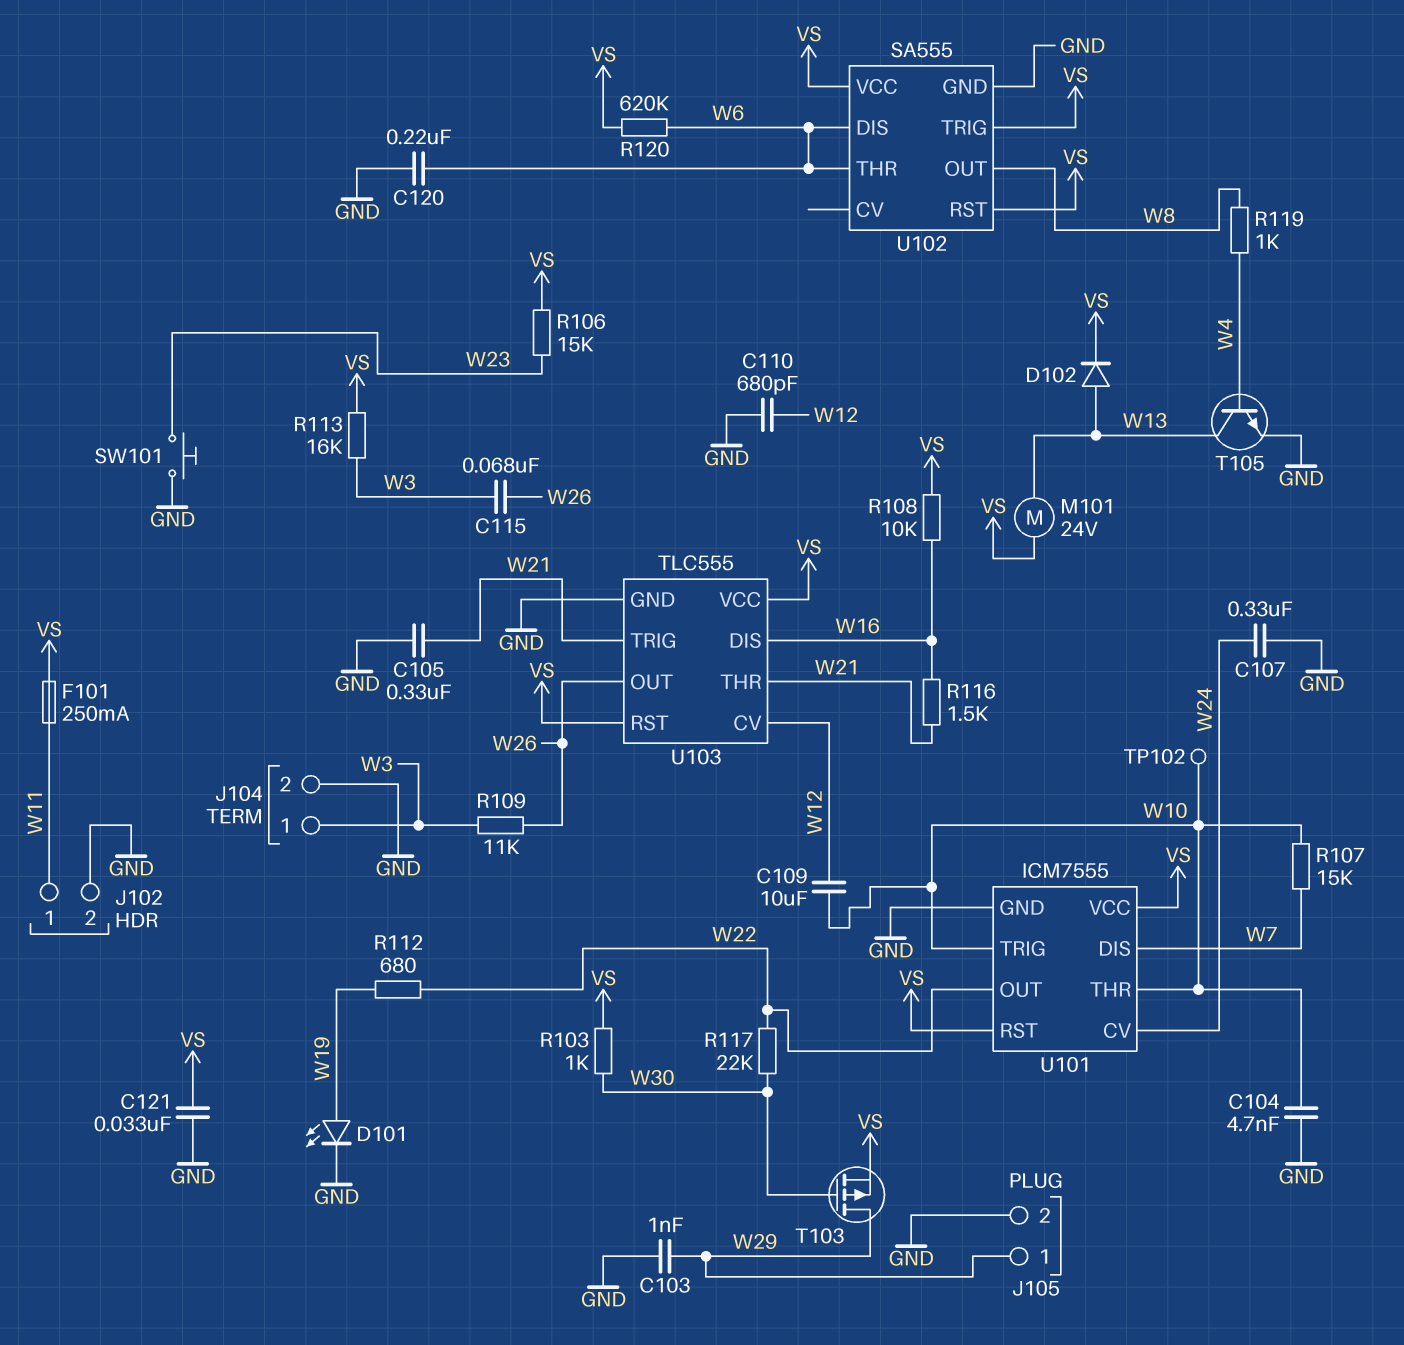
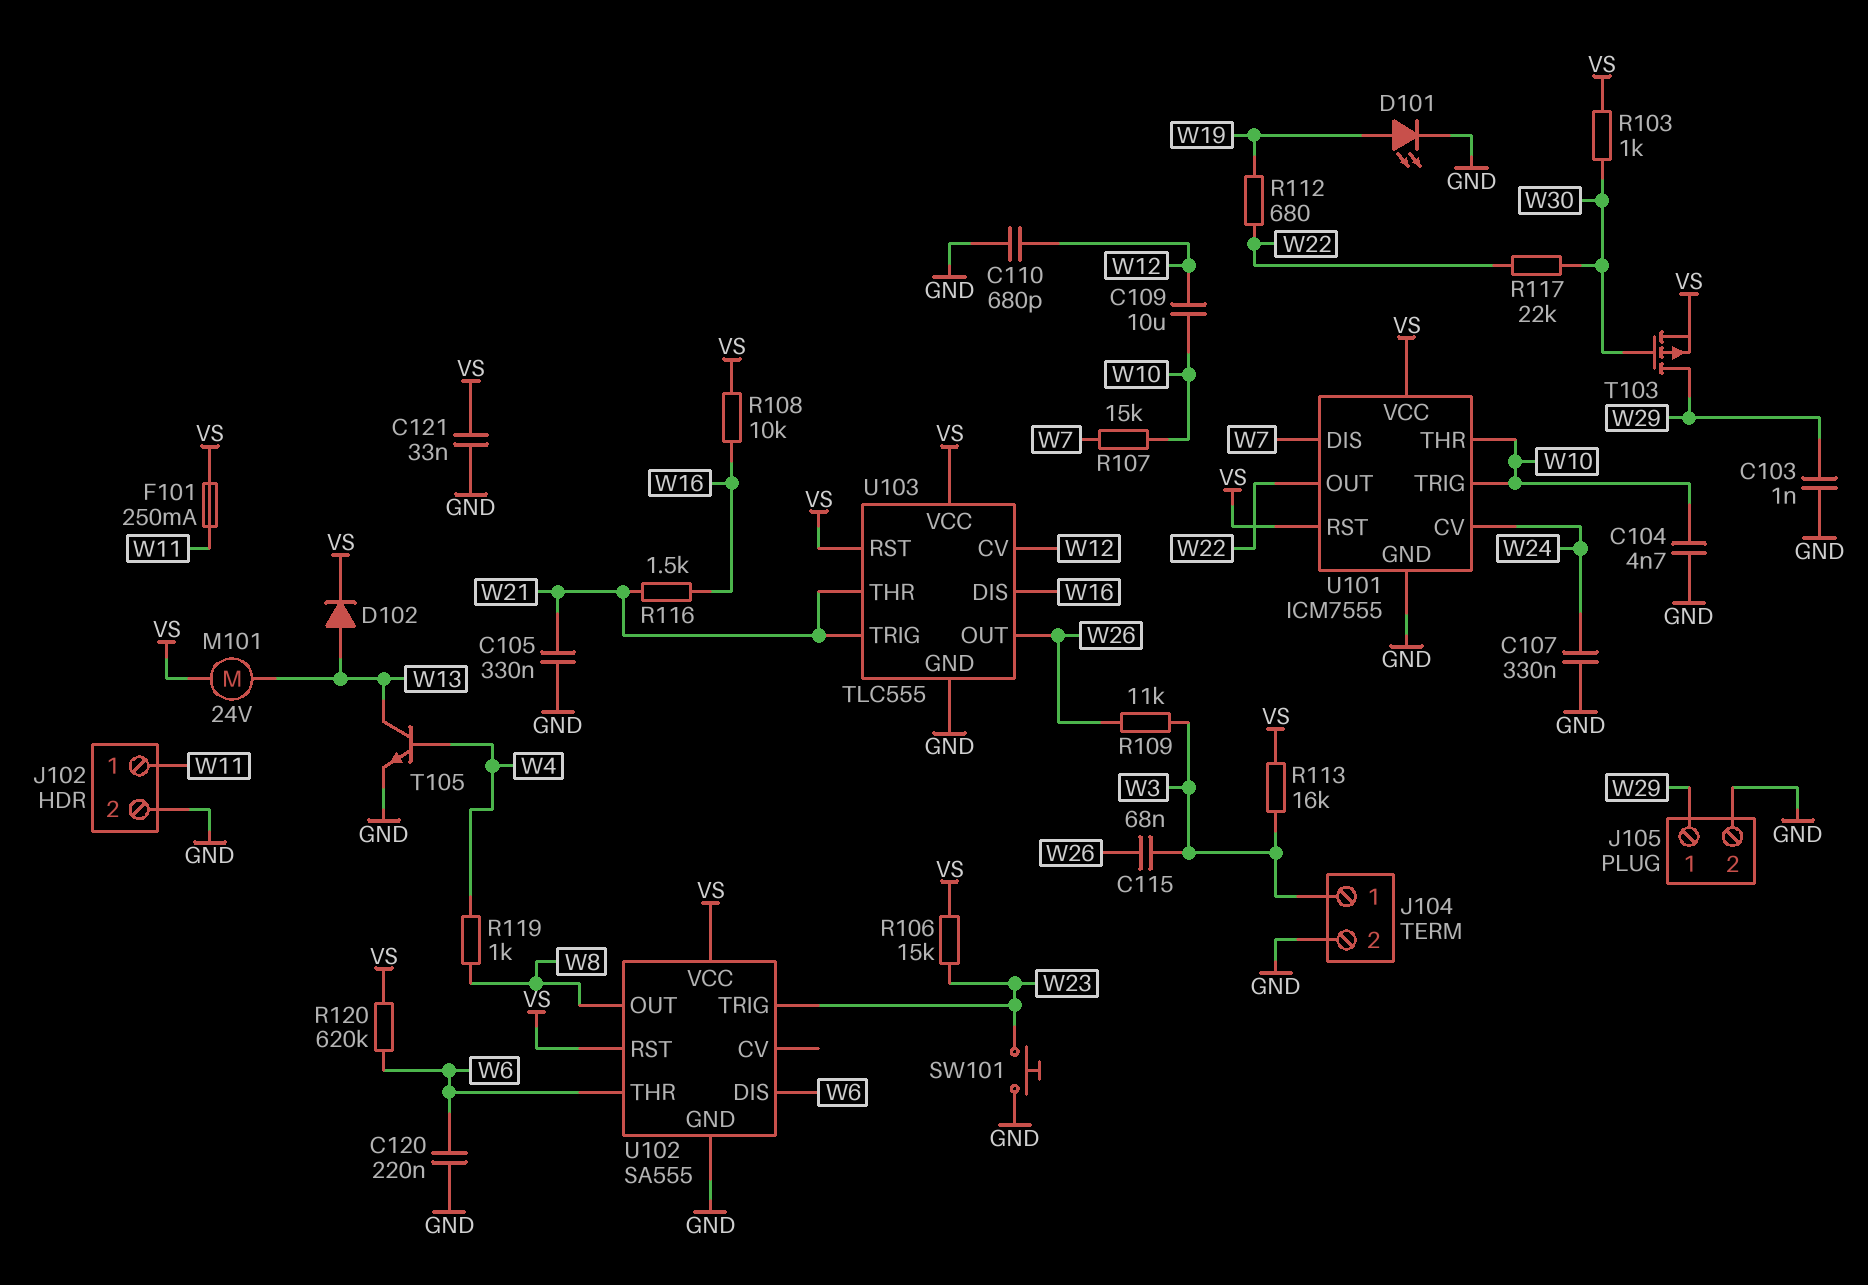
TP102: test point (W10) -> none
U102 pin TRIG: VS -> W23

